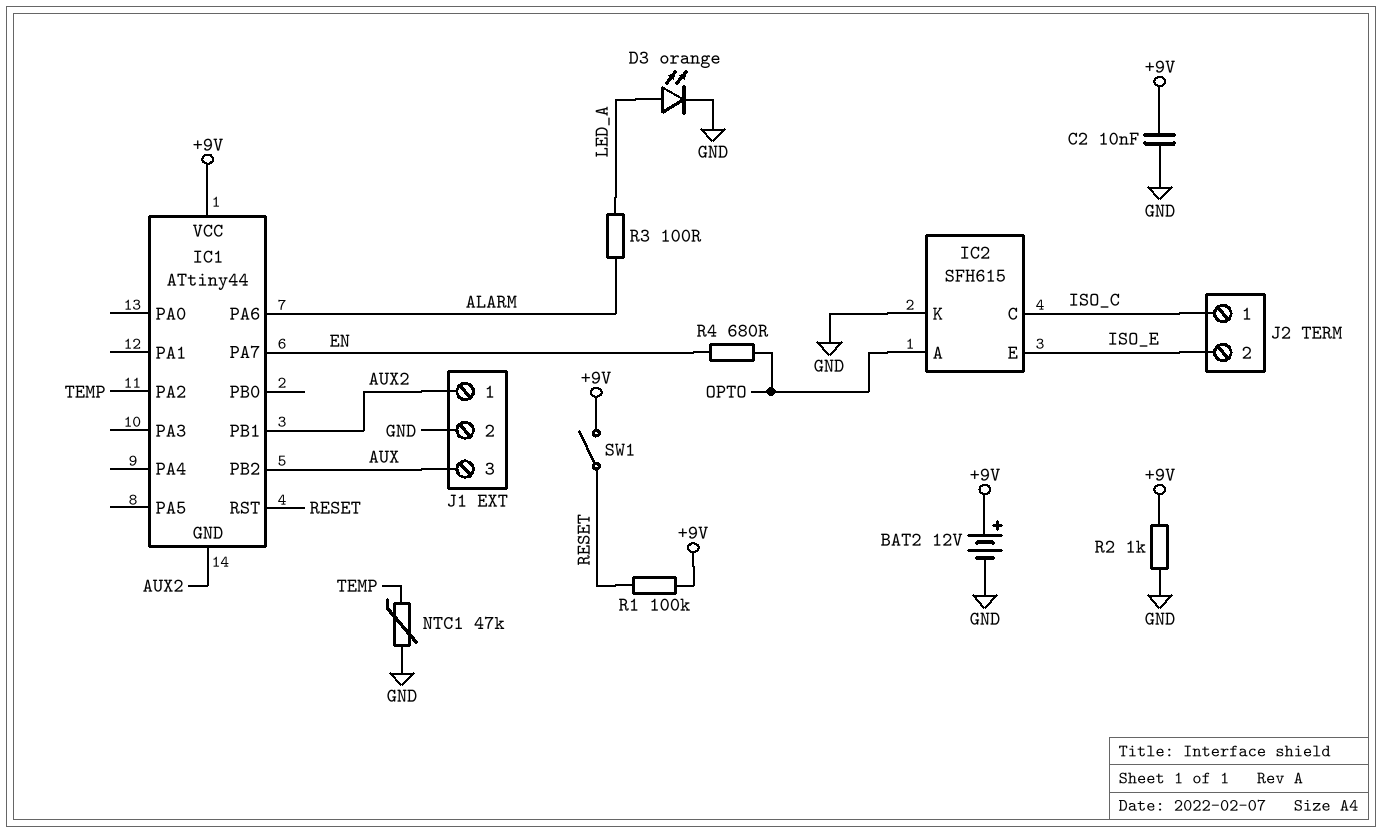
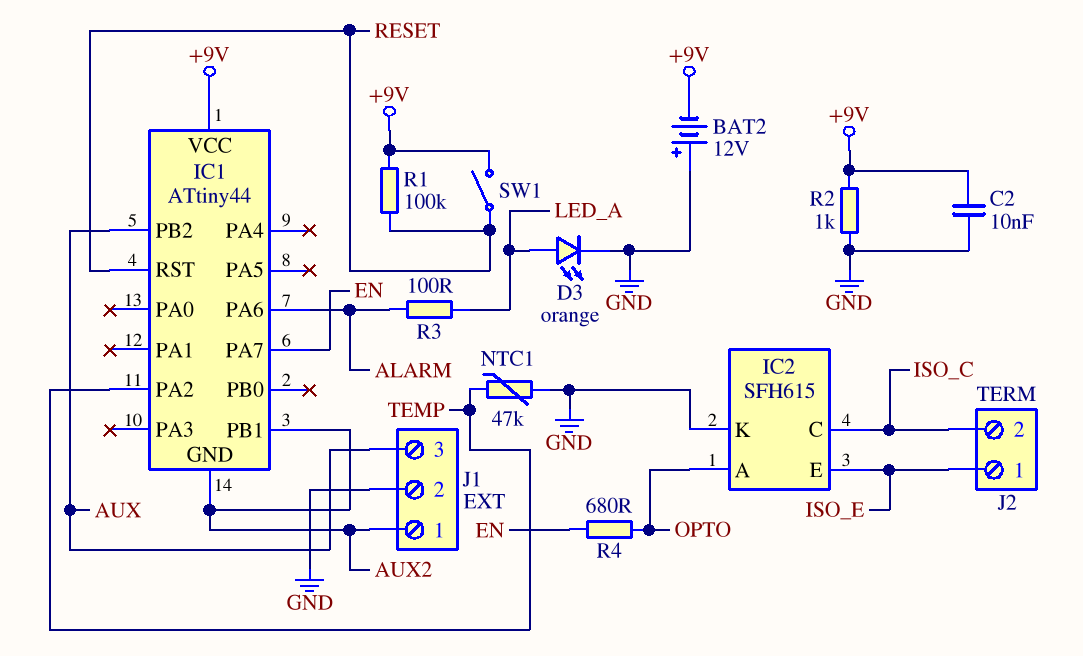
BAT2: 12V (plus +9V, minus GND) -> 12V (plus GND, minus +9V)
J2 pin 1: ISO_C -> ISO_E
J2 pin 2: ISO_E -> ISO_C

